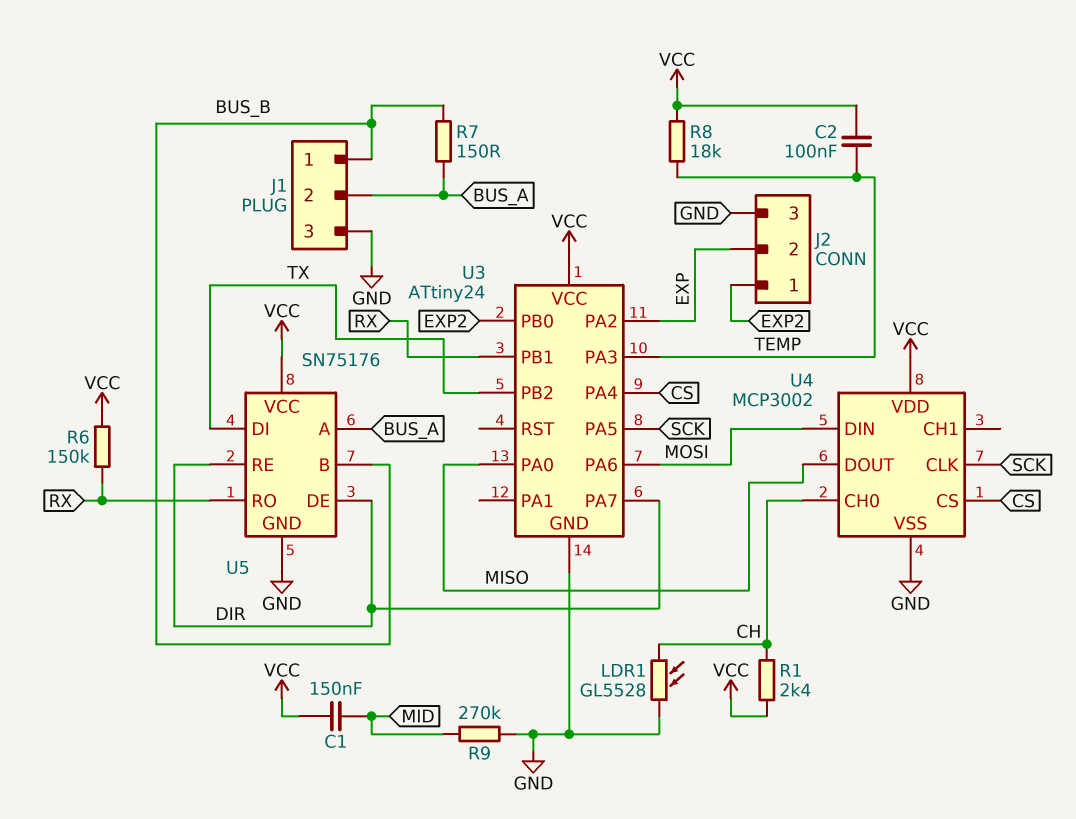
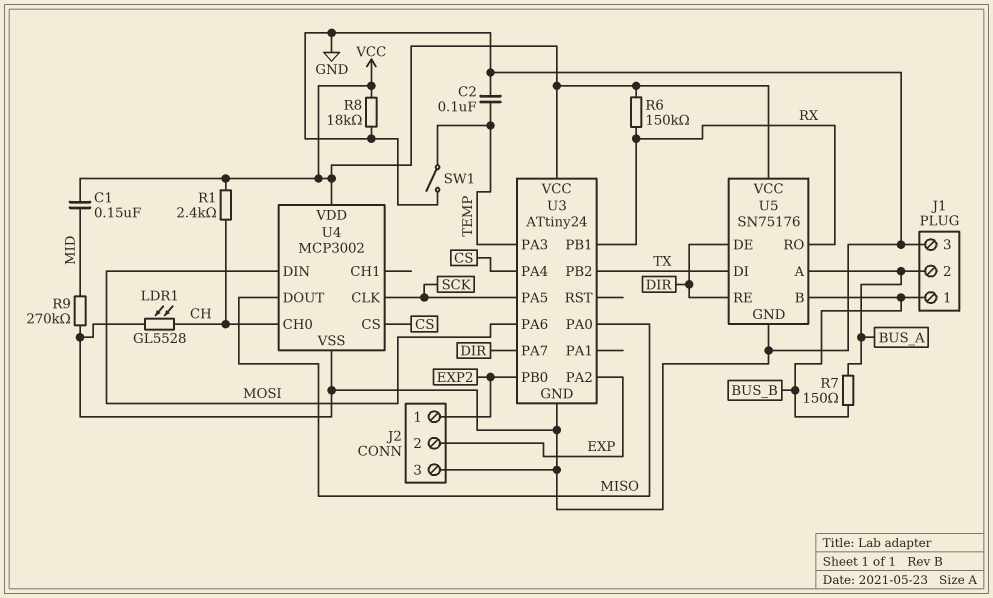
C2: 100nF (TEMP, VCC) -> 100nF (GND, TEMP)
R8: 18k (TEMP, VCC) -> 18k (GND, VCC)
SW1: none -> switch (GND, TEMP)

